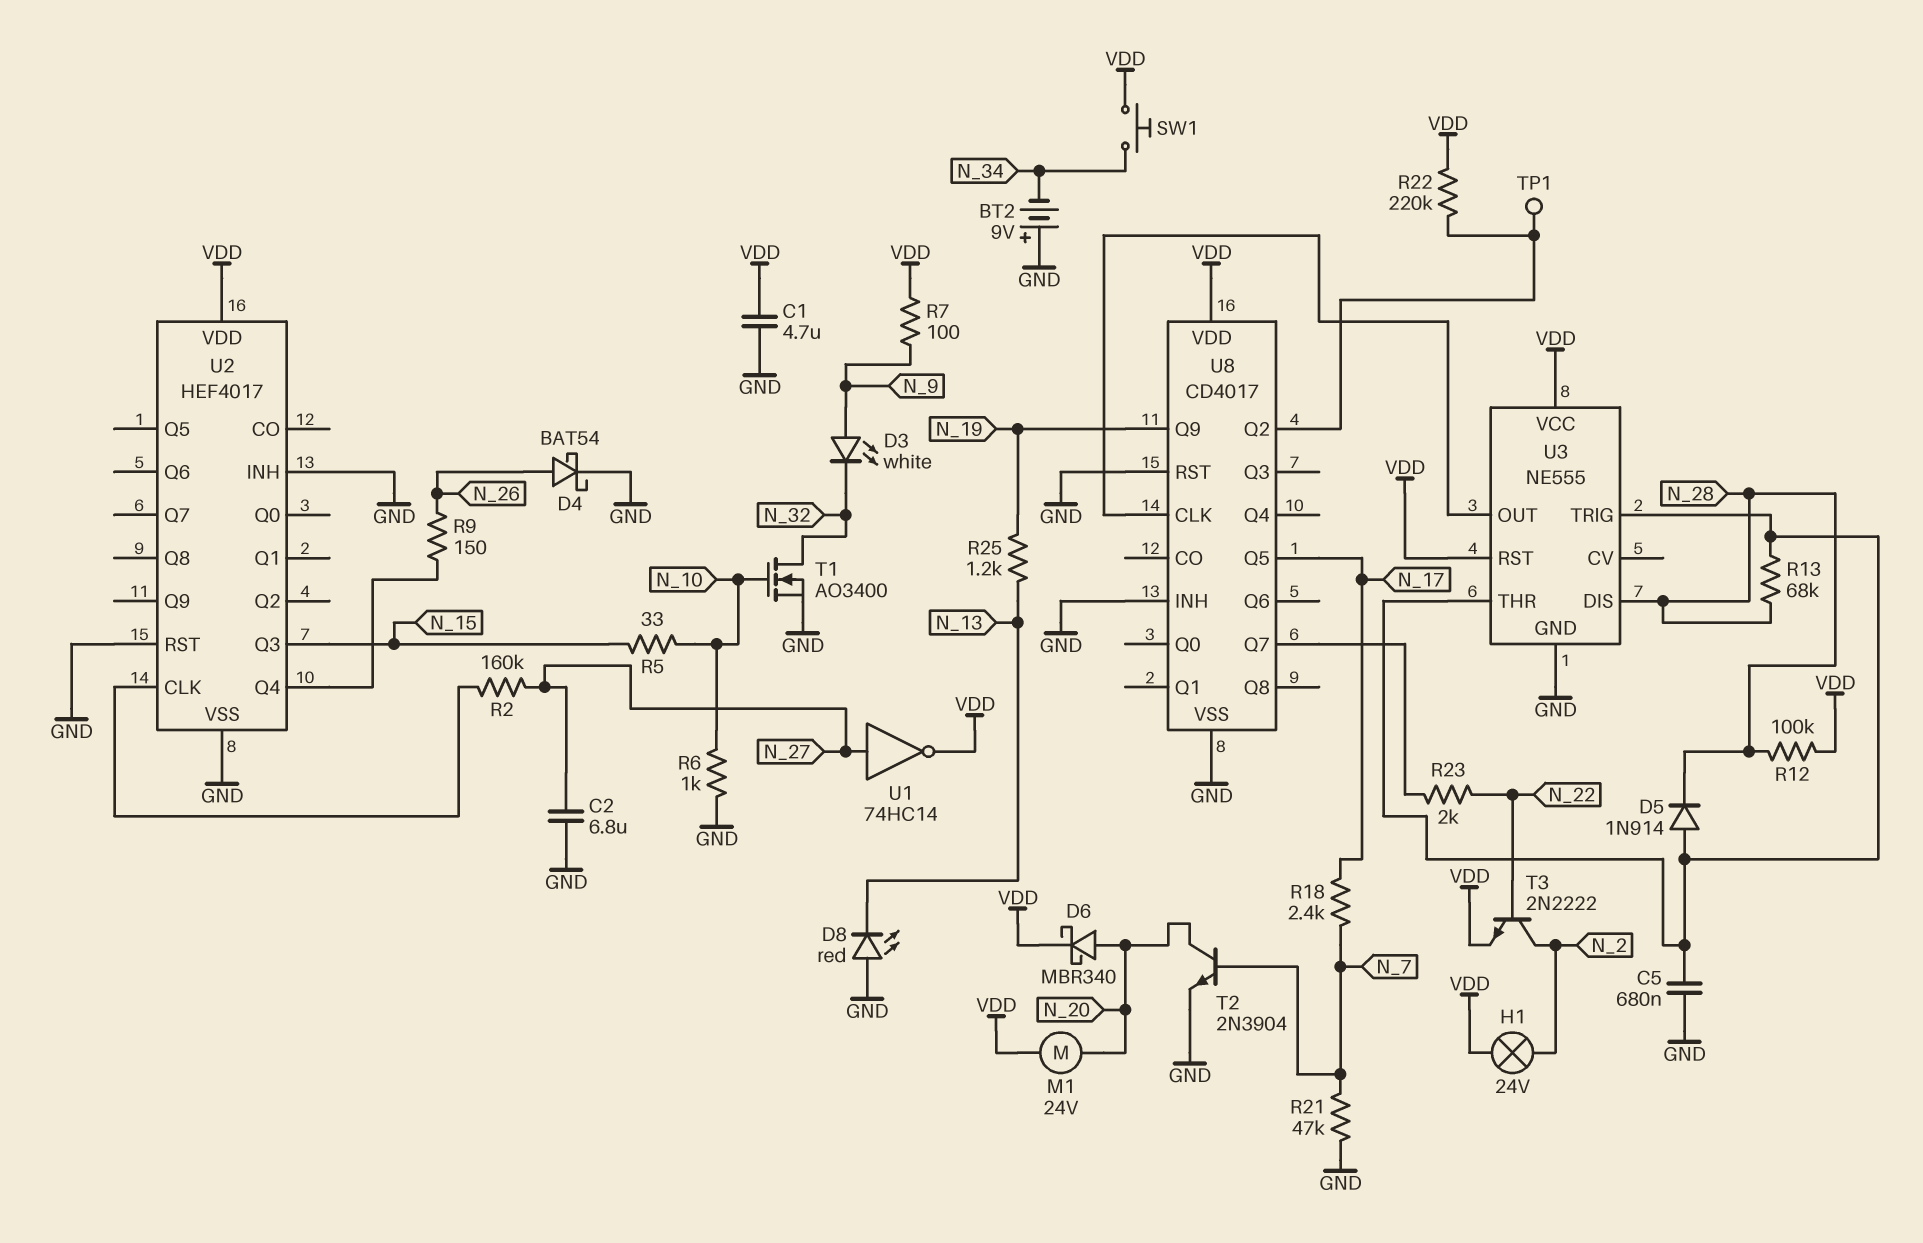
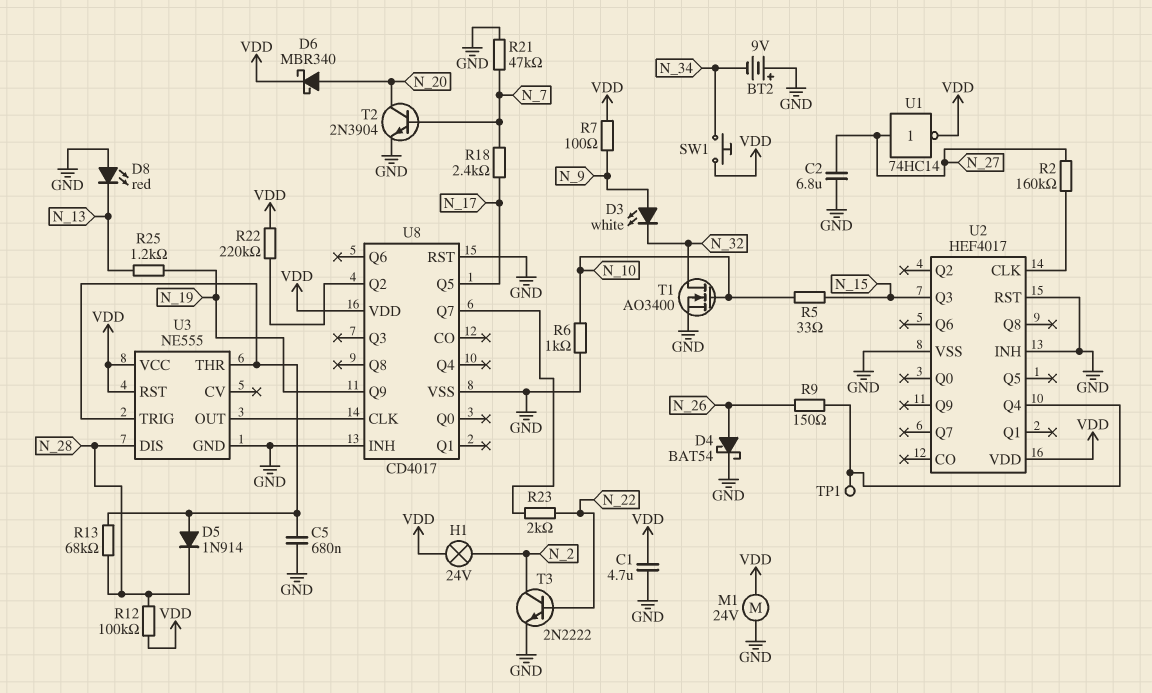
M1: motor 24V (N_20, VDD) -> motor 24V (GND, VDD)
T3: NPN 2N2222 (B N_22, C N_2, E VDD) -> NPN 2N2222 (B N_22, C N_2, E GND)
TP1: test point (U8/Q2) -> test point (U2/Q4)

